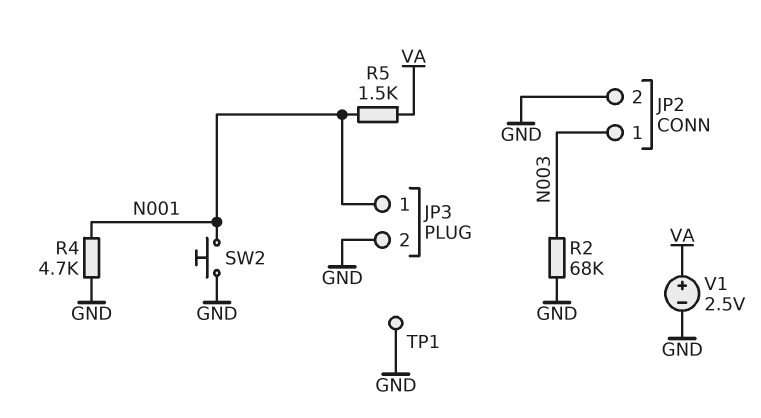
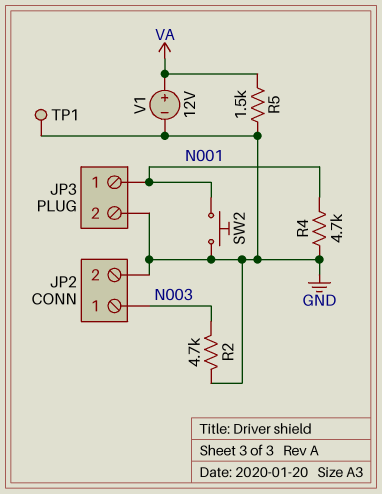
R2: 68k (GND, N003) -> 4.7k (GND, N003)
R5: 1.5k (N001, VA) -> 1.5k (GND, VA)
V1: 2.5V (plus VA, minus GND) -> 12V (plus VA, minus GND)

